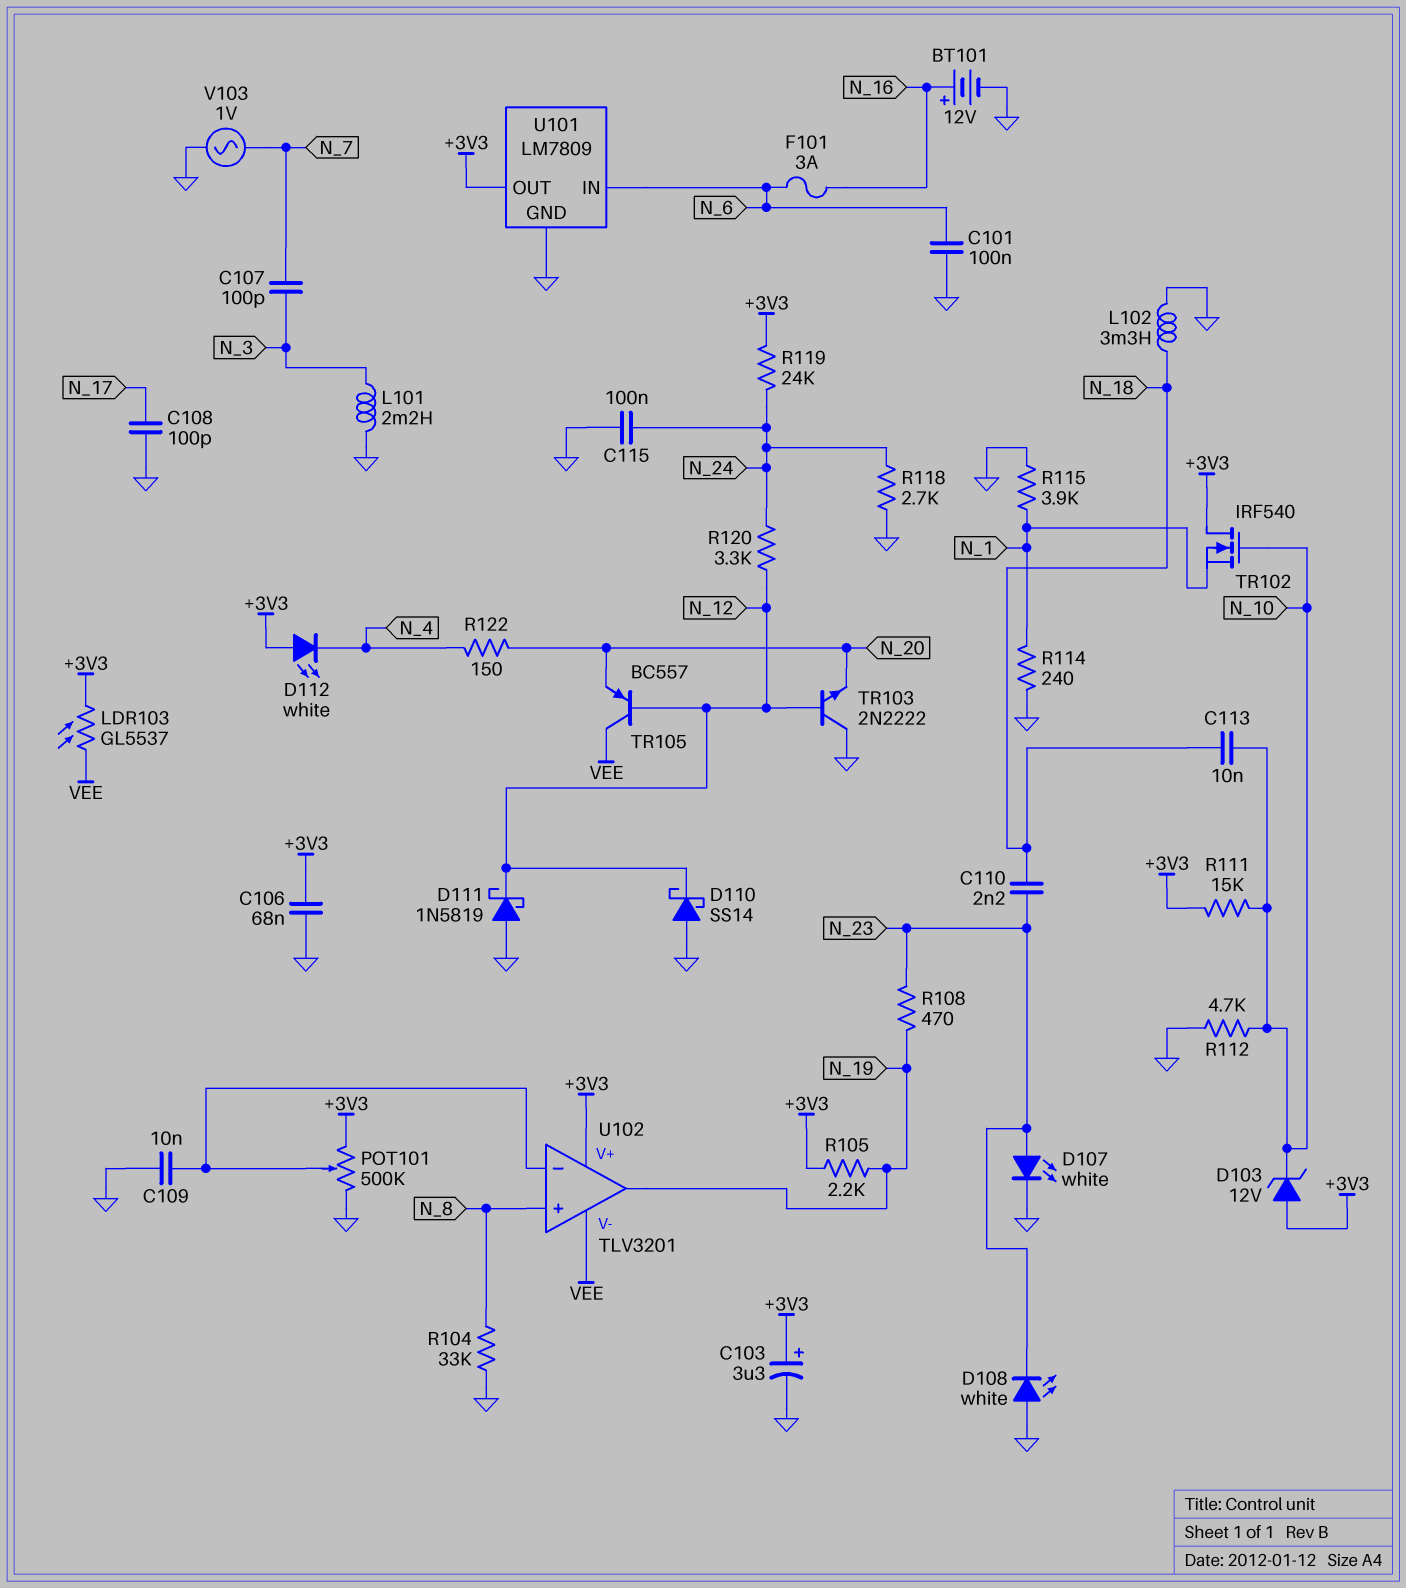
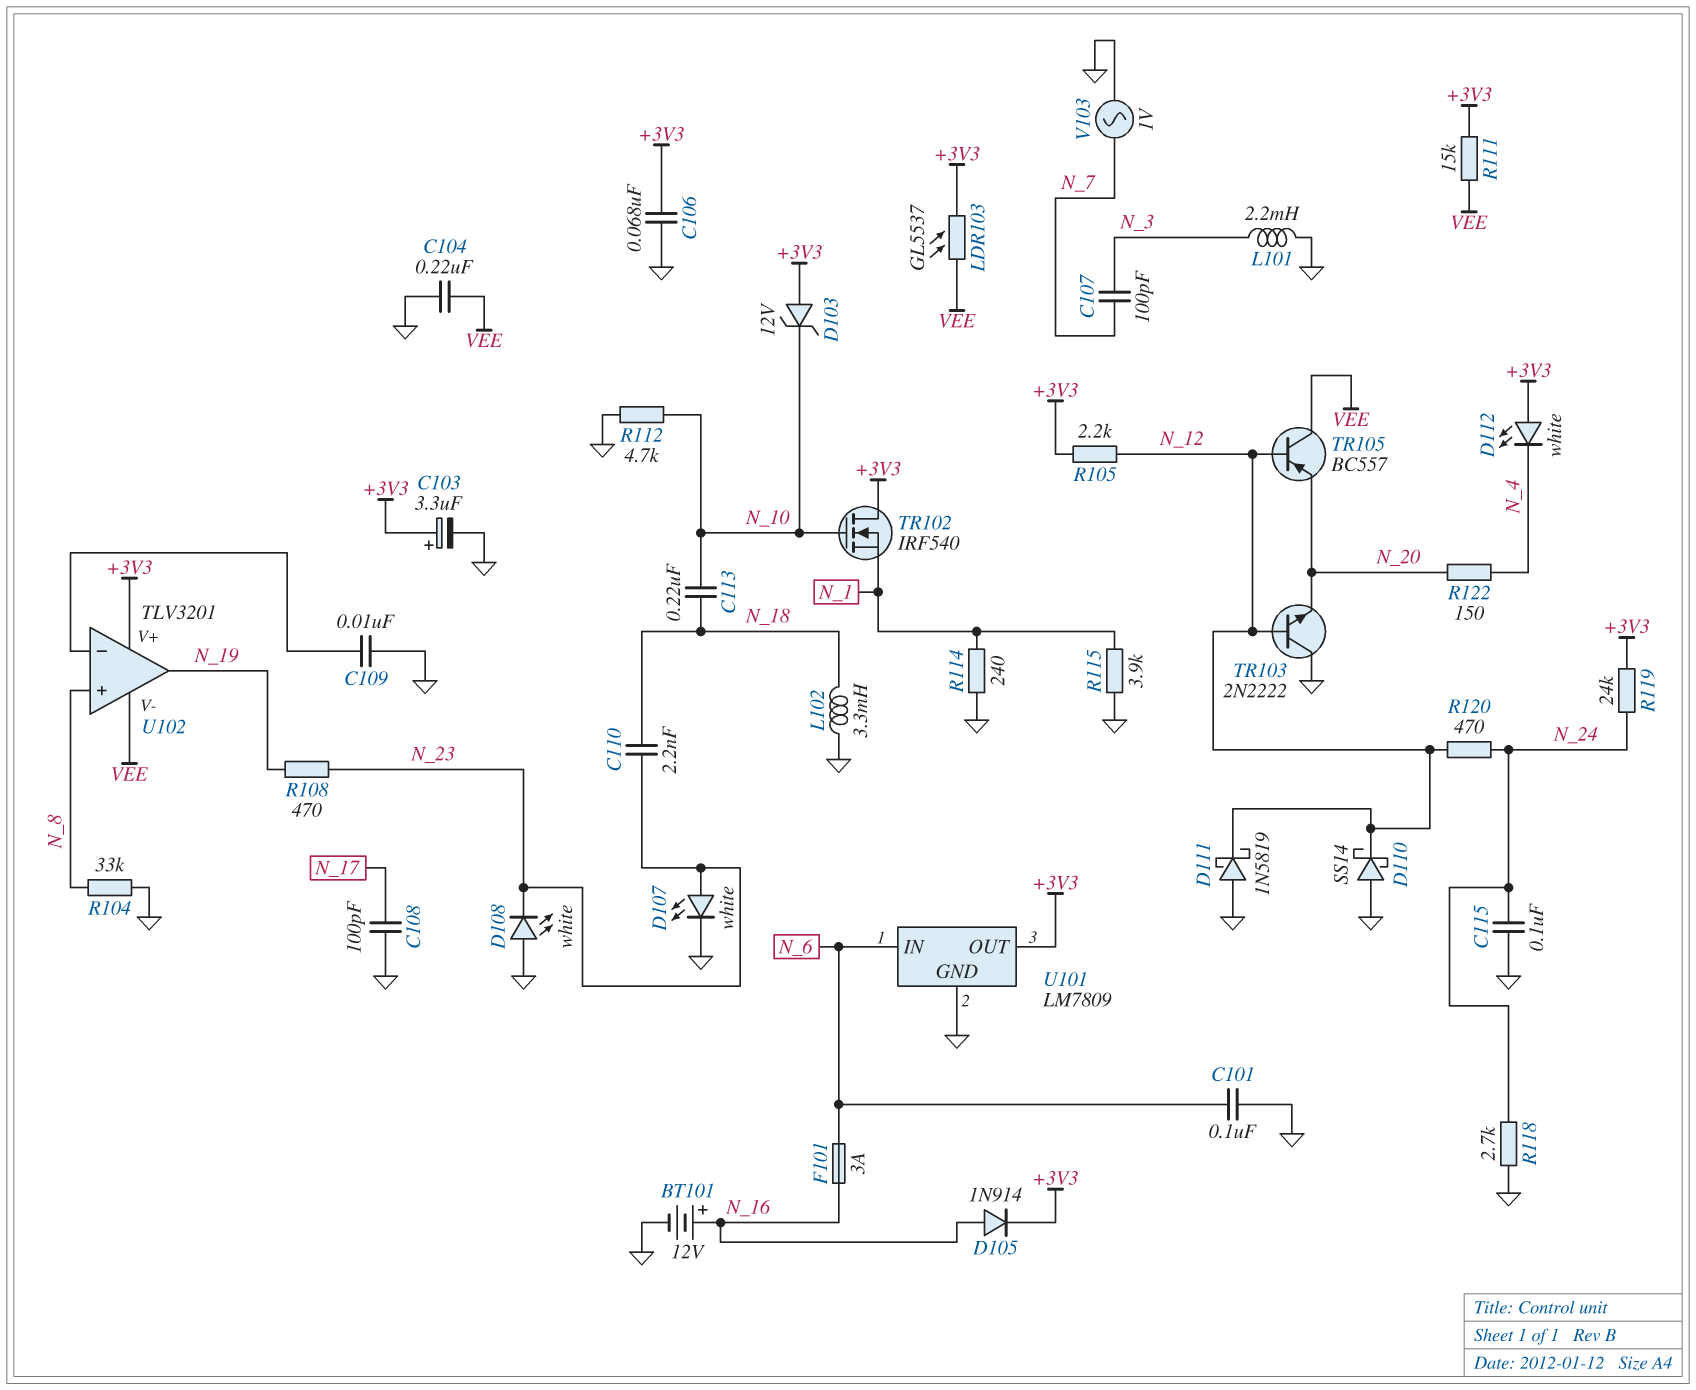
C104: none -> 220nF (GND, VEE)
C113: 10nF (N_10, N_18) -> 220nF (N_10, N_18)
D105: none -> diode 1N914 (A N_16, K +3V3)
POT101: 500k (+3V3, GND, wiper U102/in-) -> none
R105: 2.2k (+3V3, N_19) -> 2.2k (+3V3, N_12)
R111: 15k (+3V3, N_10) -> 15k (+3V3, VEE)
R120: 3.3k (N_12, N_24) -> 470 (N_12, N_24)

